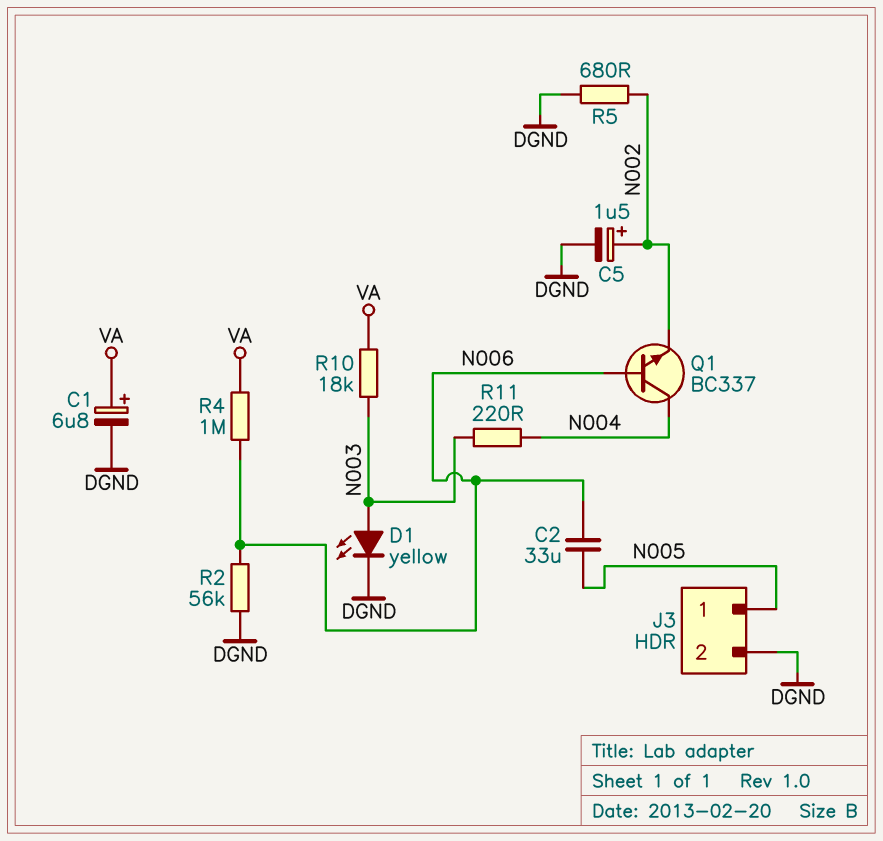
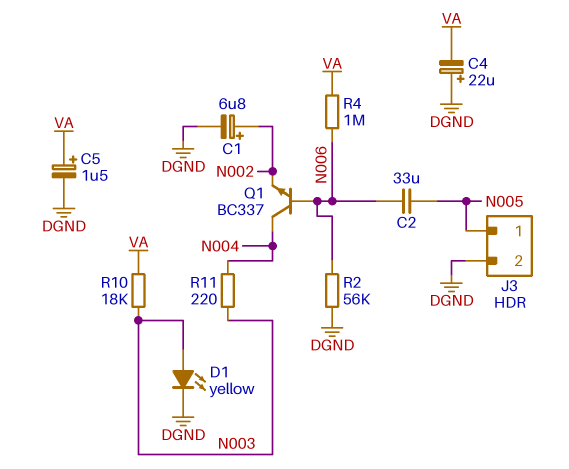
C1: 6.8uF (plus VA, minus DGND) -> 6.8uF (plus N002, minus DGND)
C4: none -> 22uF (plus DGND, minus VA)
C5: 1.5uF (plus N002, minus DGND) -> 1.5uF (plus VA, minus DGND)
R5: 680 (DGND, N002) -> none

